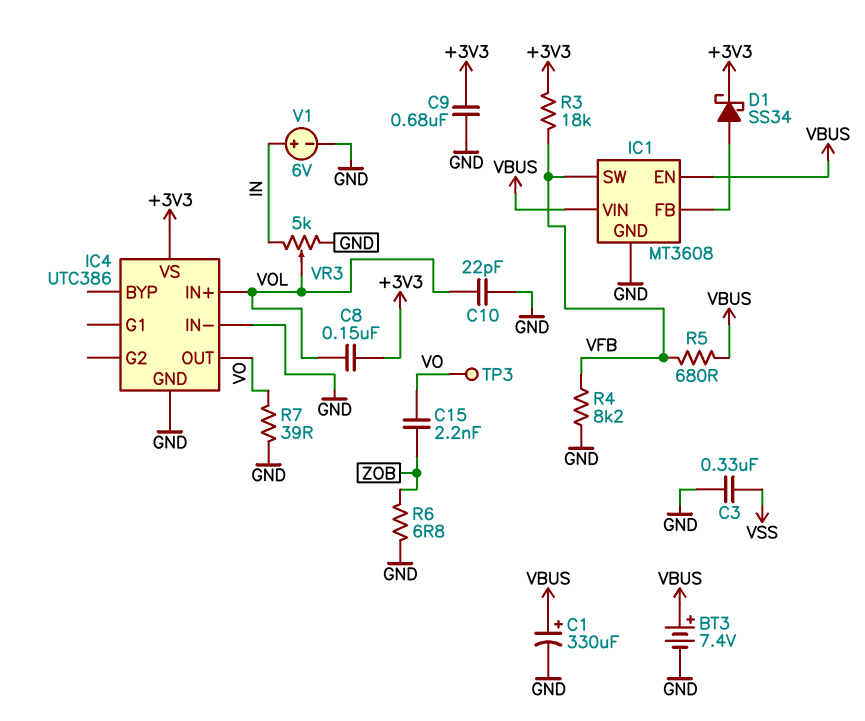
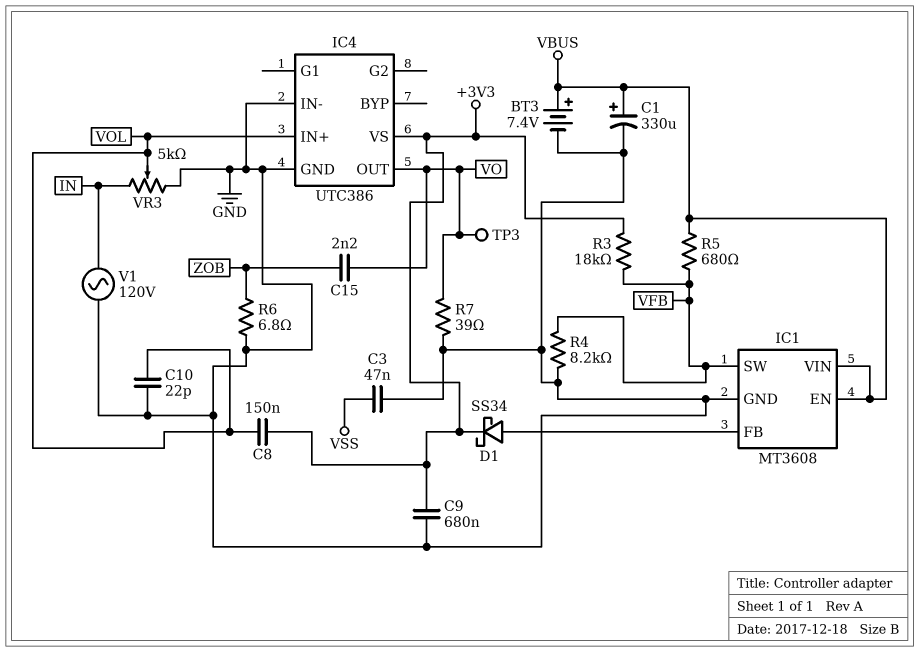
C3: 330nF (GND, VSS) -> 47nF (GND, VSS)
V1: 6V (plus IN, minus GND) -> AC 120V (GND, IN)

